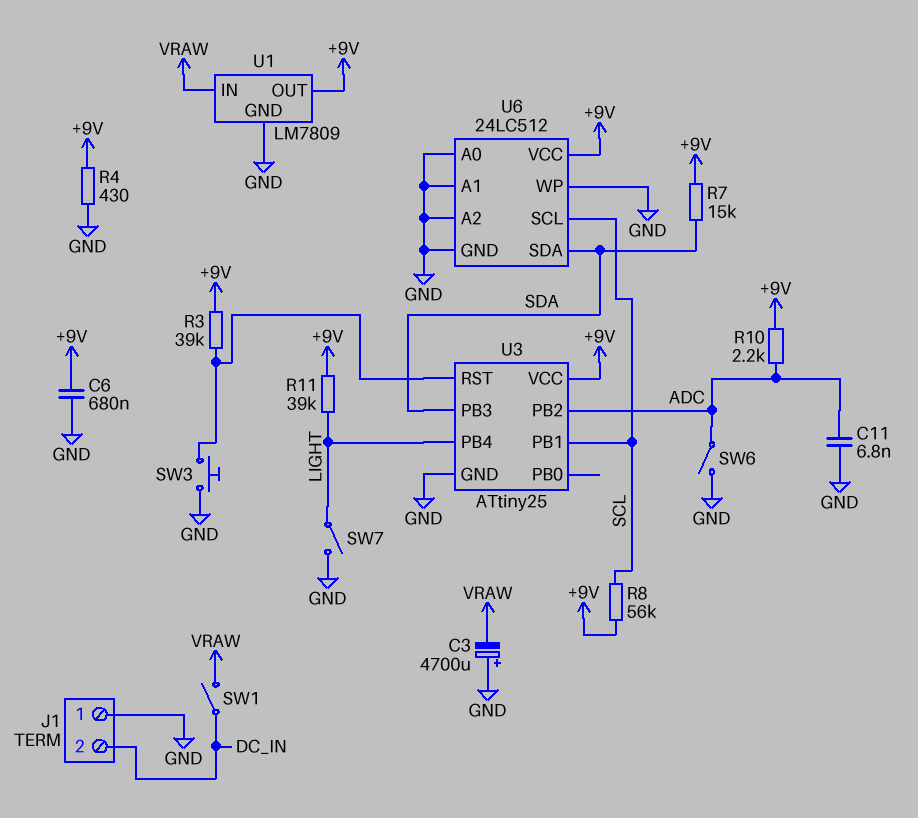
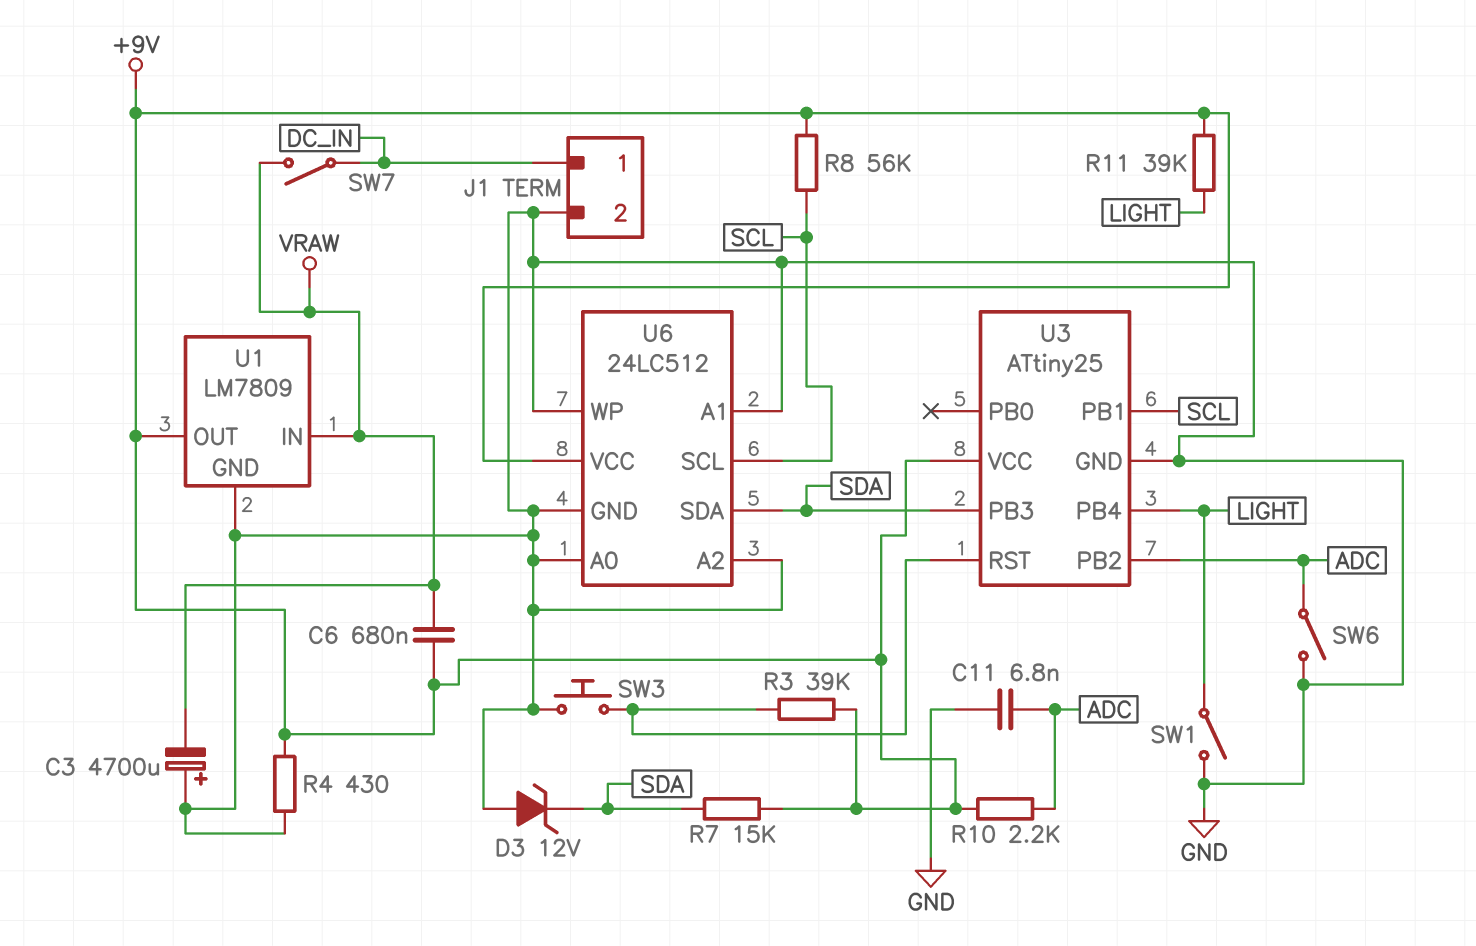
C6: 680nF (+9V, GND) -> 680nF (+9V, VRAW)
D3: none -> zener 12V (A GND, K SDA)
J1 pin 1: GND -> DC_IN
J1 pin 2: DC_IN -> GND
SW1: switch (DC_IN, VRAW) -> switch (GND, LIGHT)
SW7: switch (GND, LIGHT) -> switch (DC_IN, VRAW)

